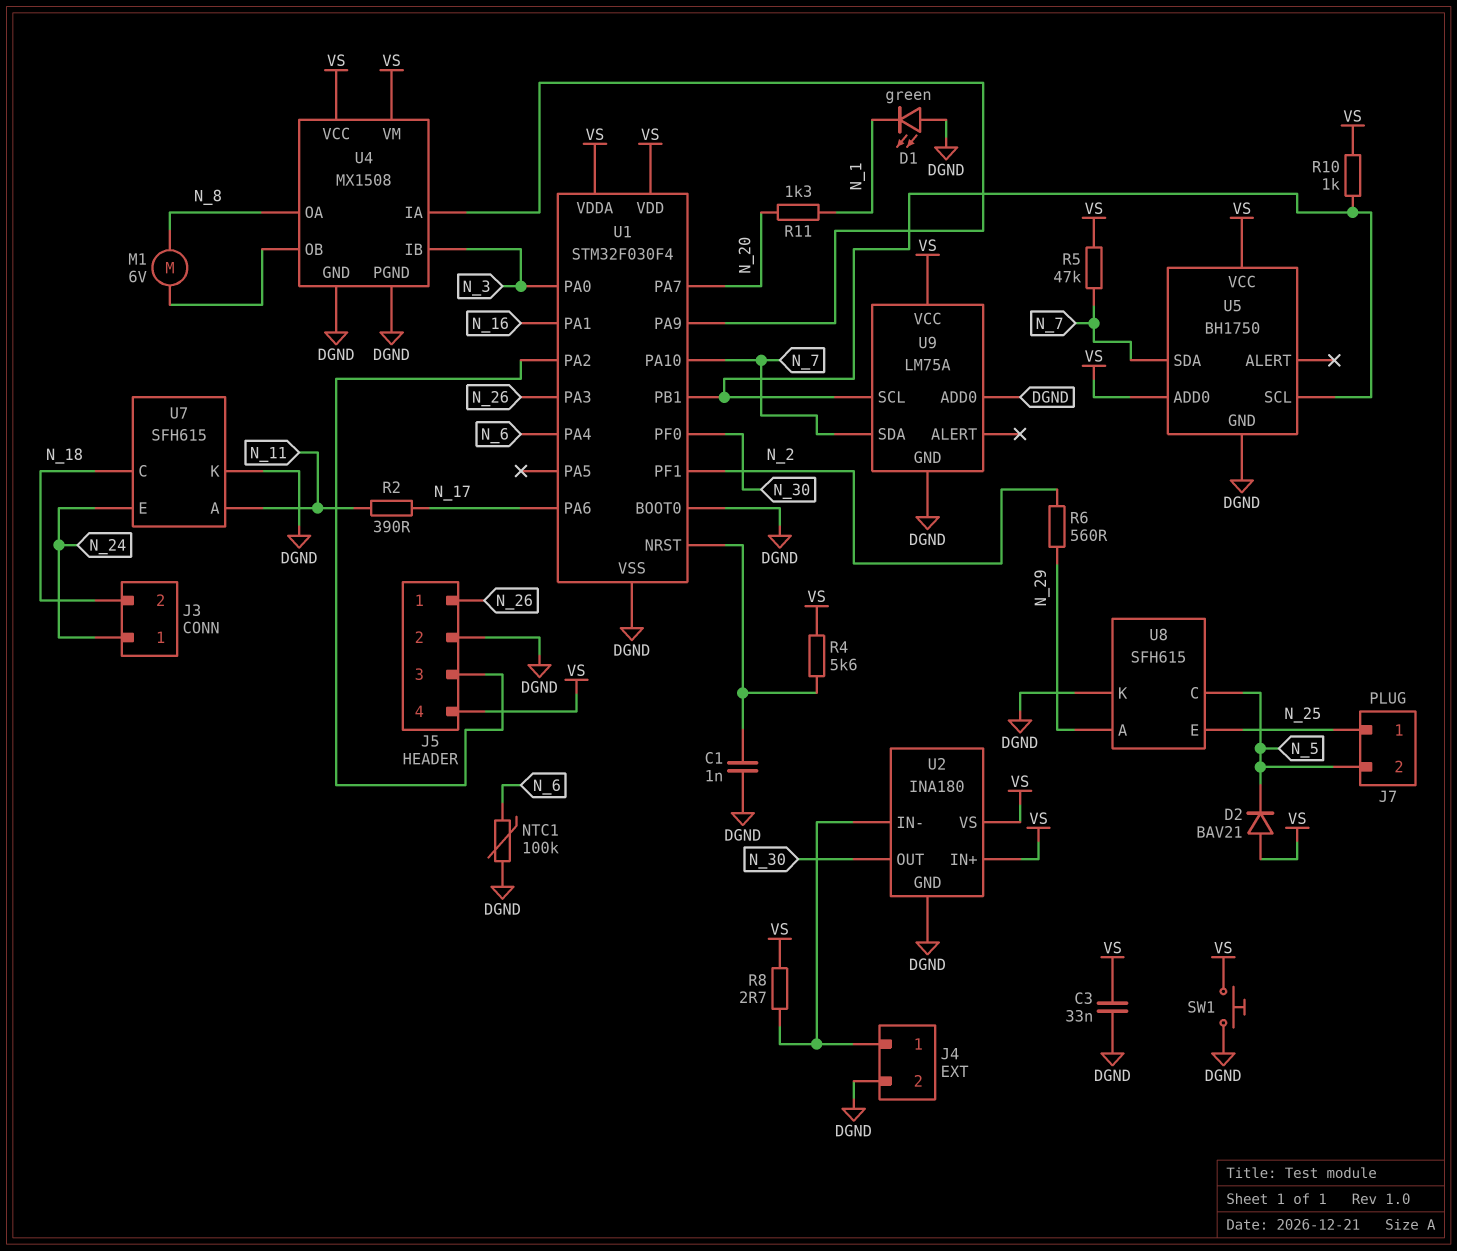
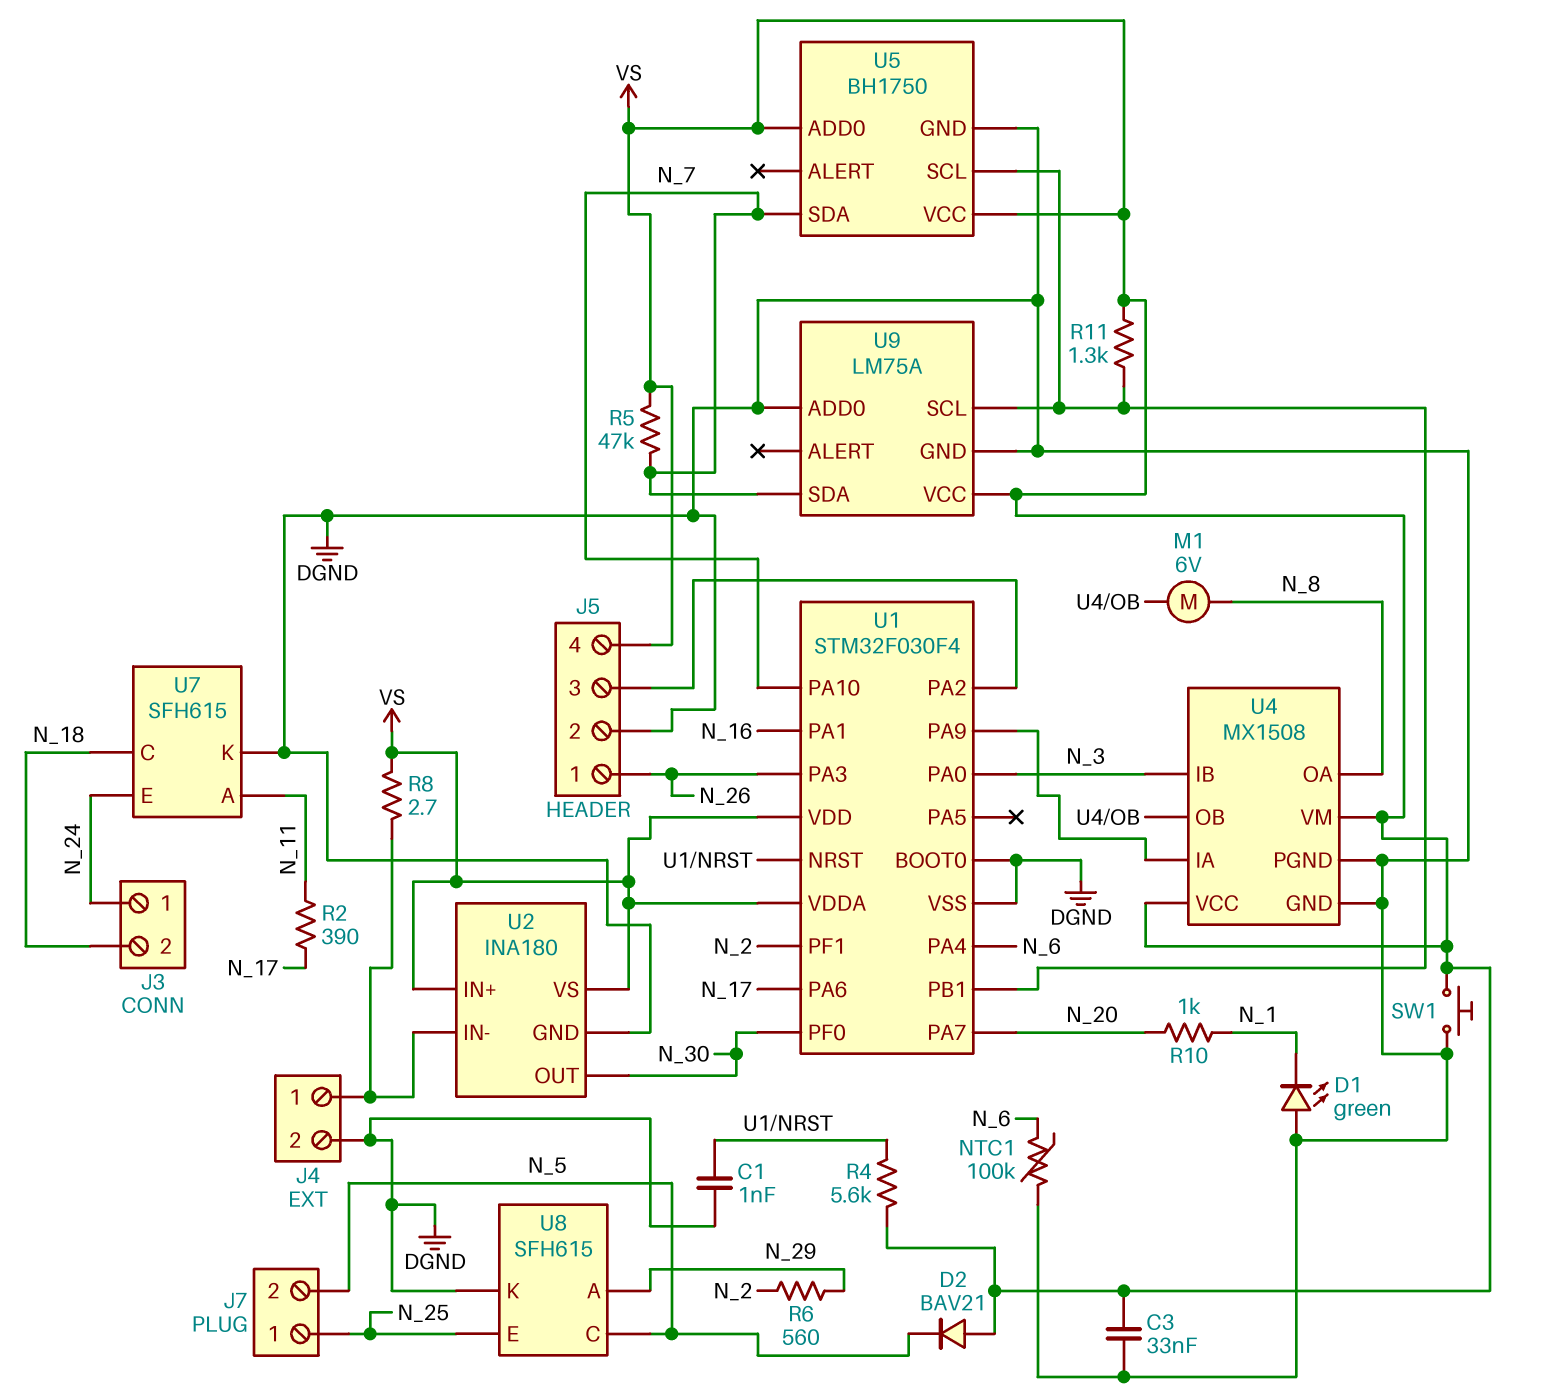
R10: 1k (U1/PB1, VS) -> 1k (N_1, N_20)
R11: 1.3k (N_1, N_20) -> 1.3k (U1/PB1, VS)

